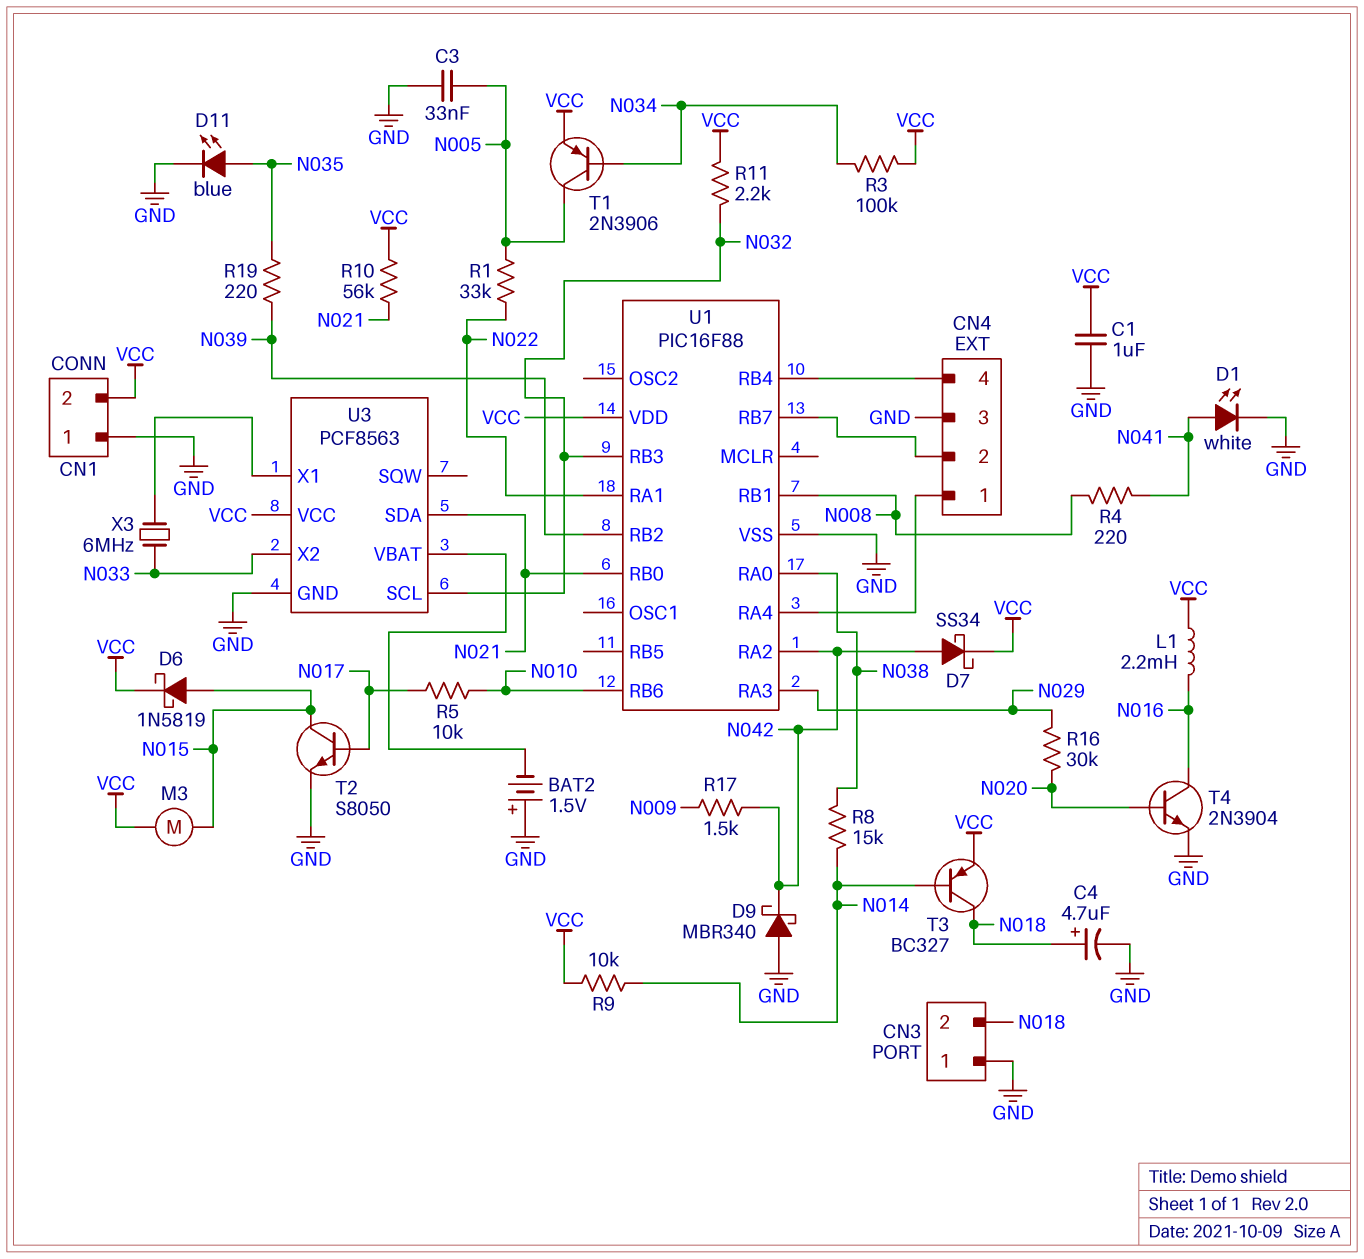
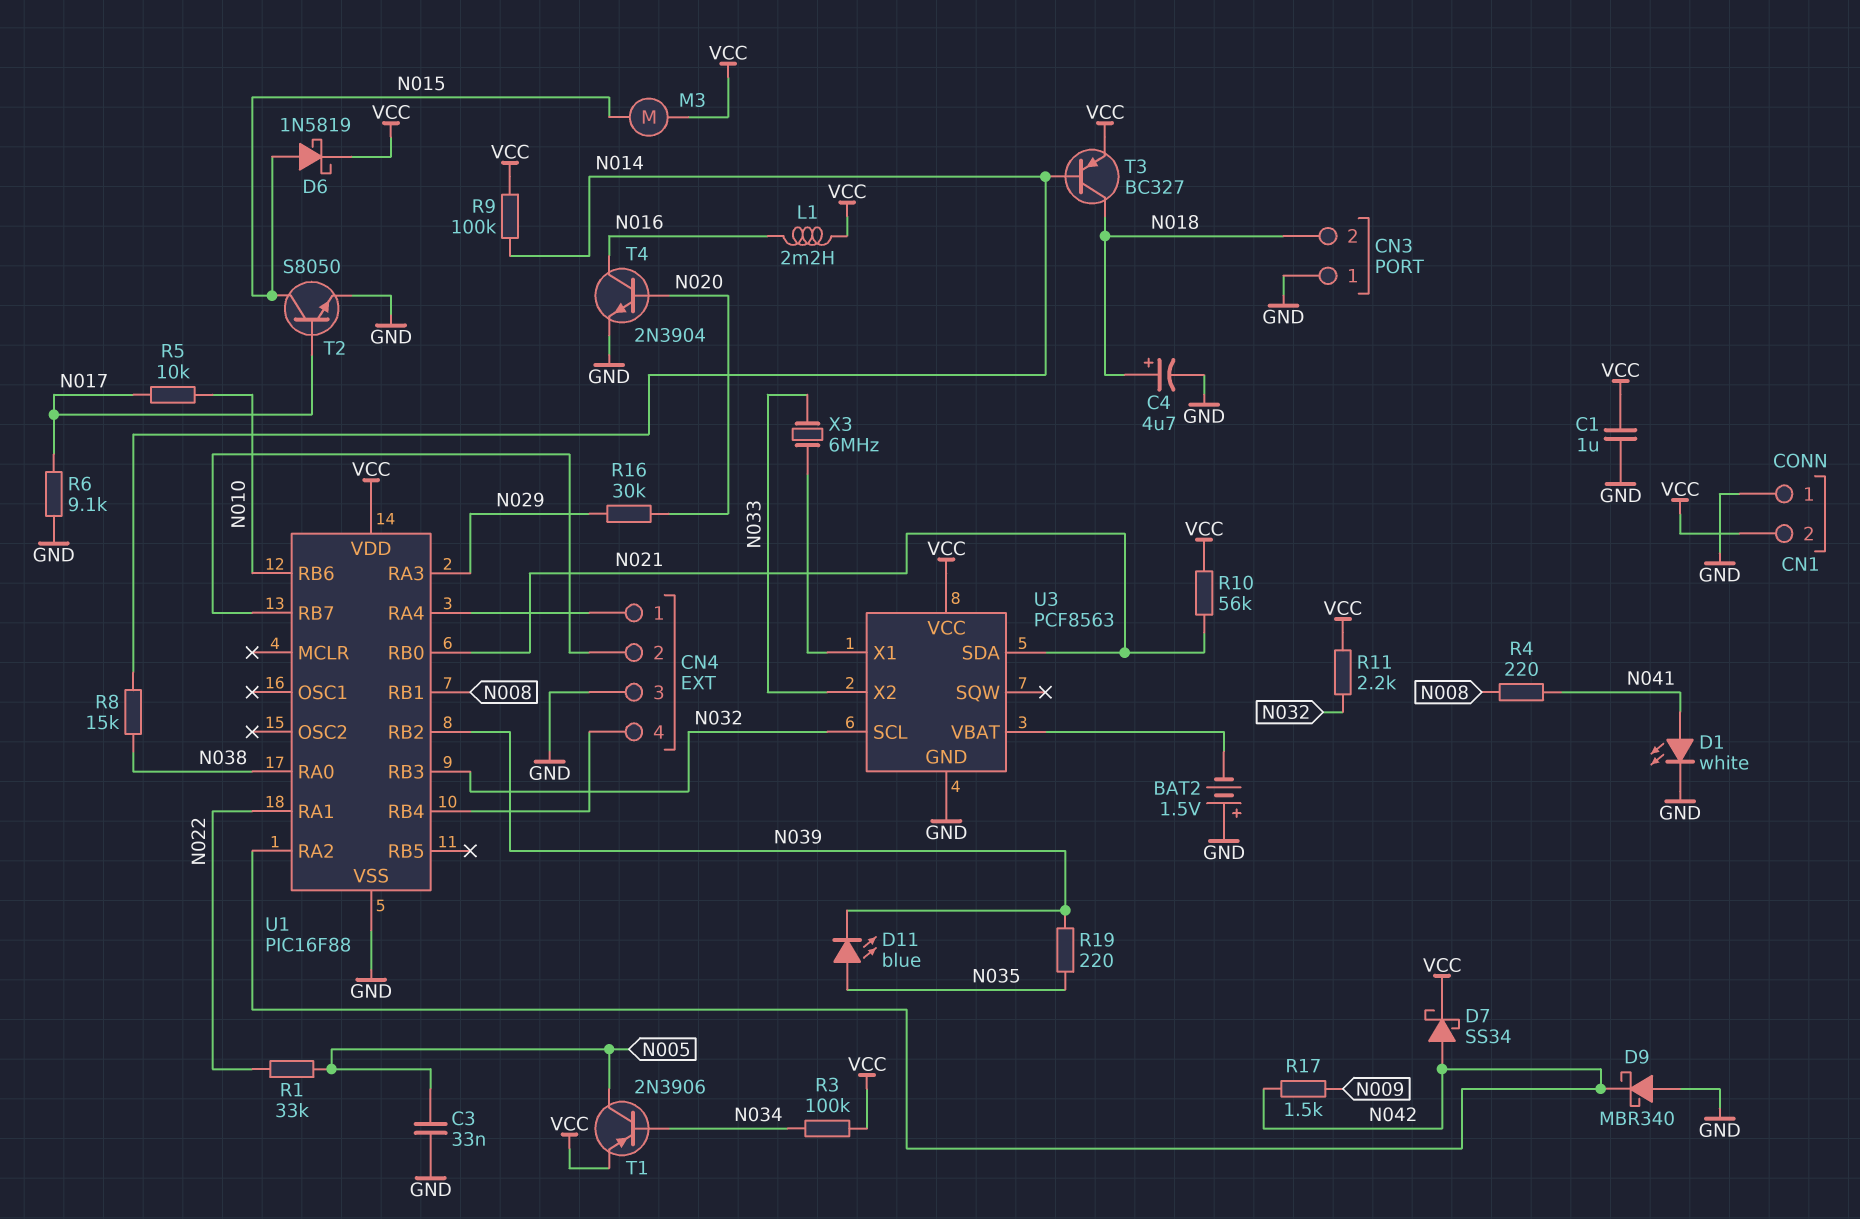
D11: LED blue (A N035, K GND) -> LED blue (A N035, K N039)
R6: none -> 9.1k (GND, N017)
R9: 10k (N014, VCC) -> 100k (N014, VCC)

